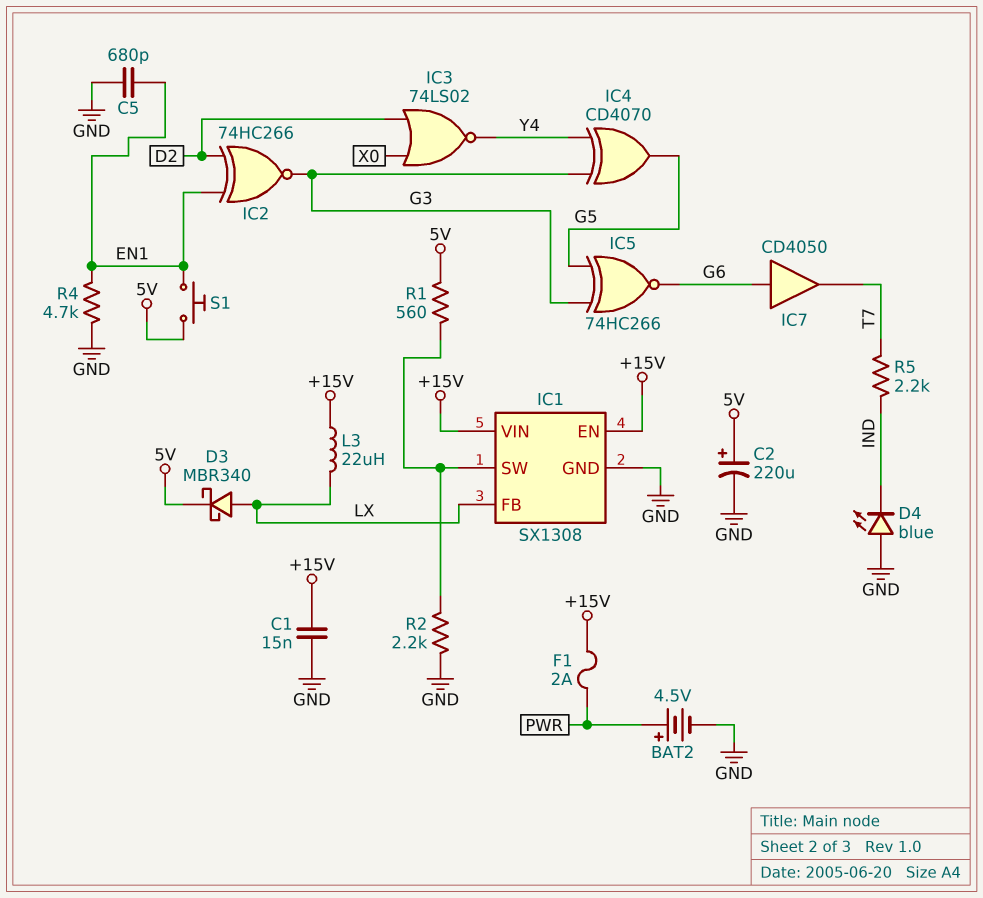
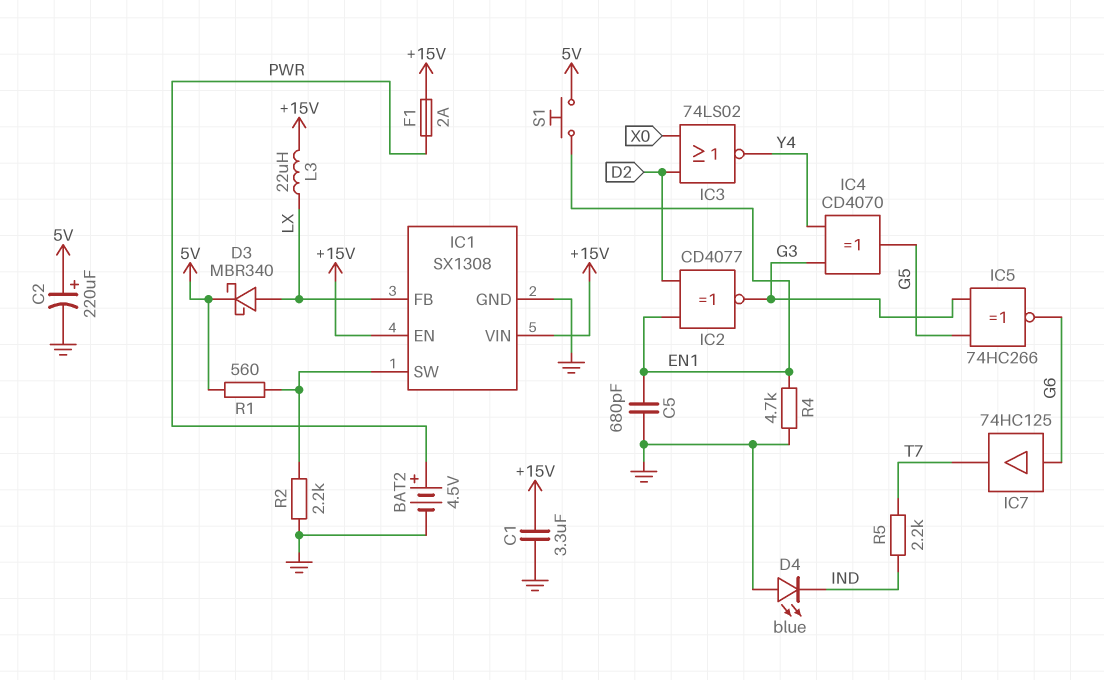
C1: 15nF (+15V, GND) -> 3.3uF (+15V, GND)
IC2: XNOR 74HC266 (in D2, in EN1, out G3) -> XNOR CD4077 (in D2, in EN1, out G3)
IC7: buffer CD4050 (in G6, out T7) -> buffer 74HC125 (in G6, out T7)

